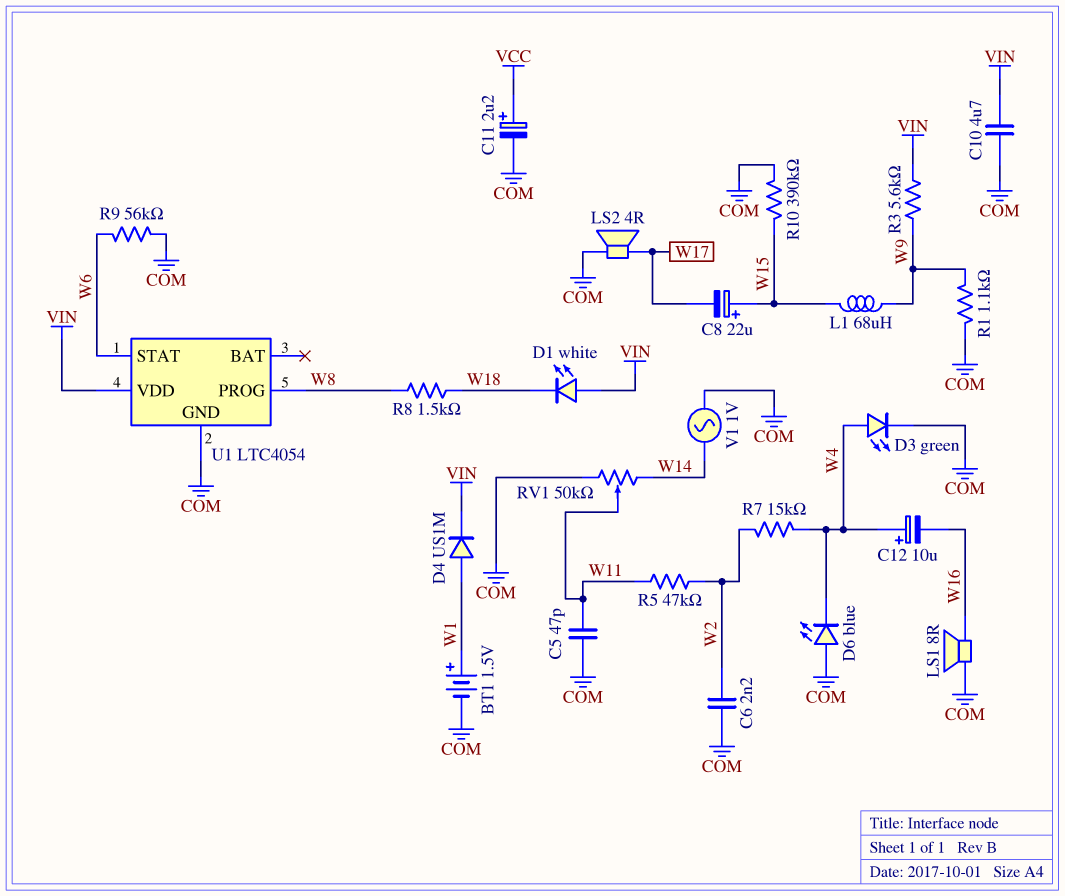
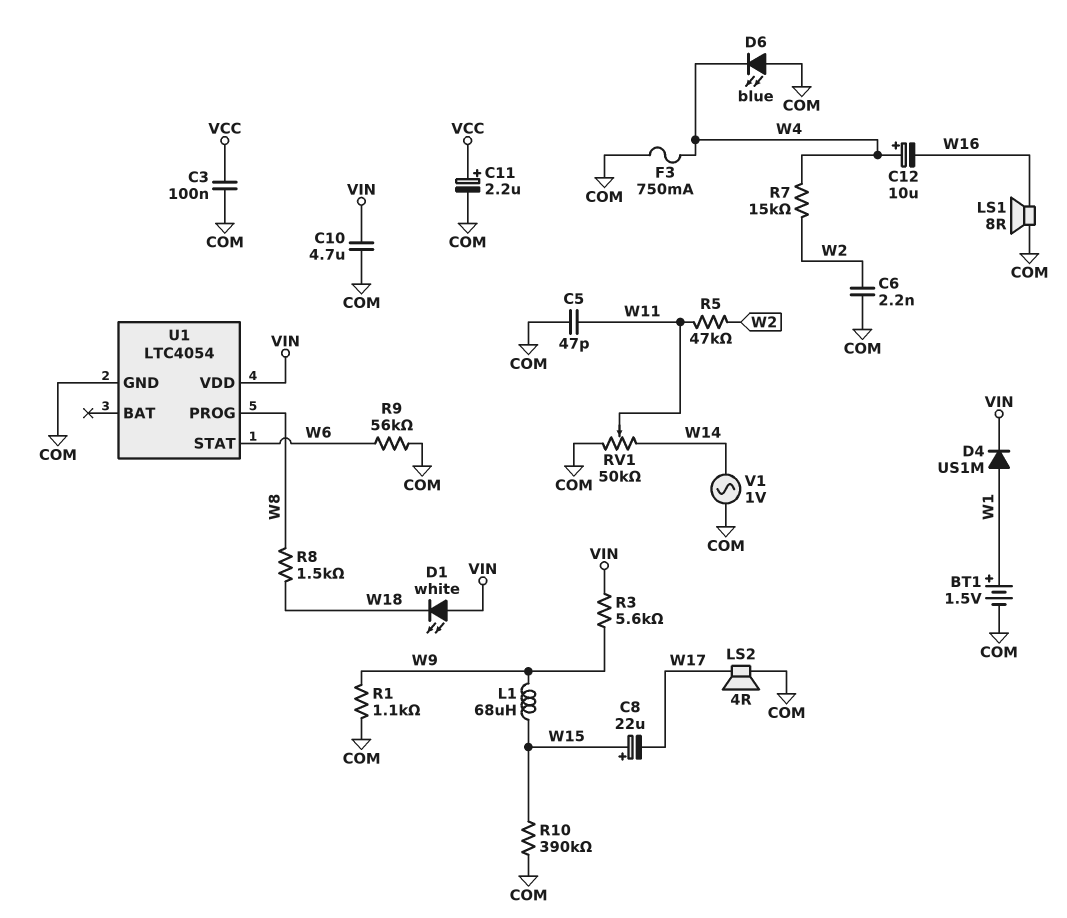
C3: none -> 100nF (COM, VCC)
D3: LED green (A W4, K COM) -> none
F3: none -> 750mA (COM, W4)

